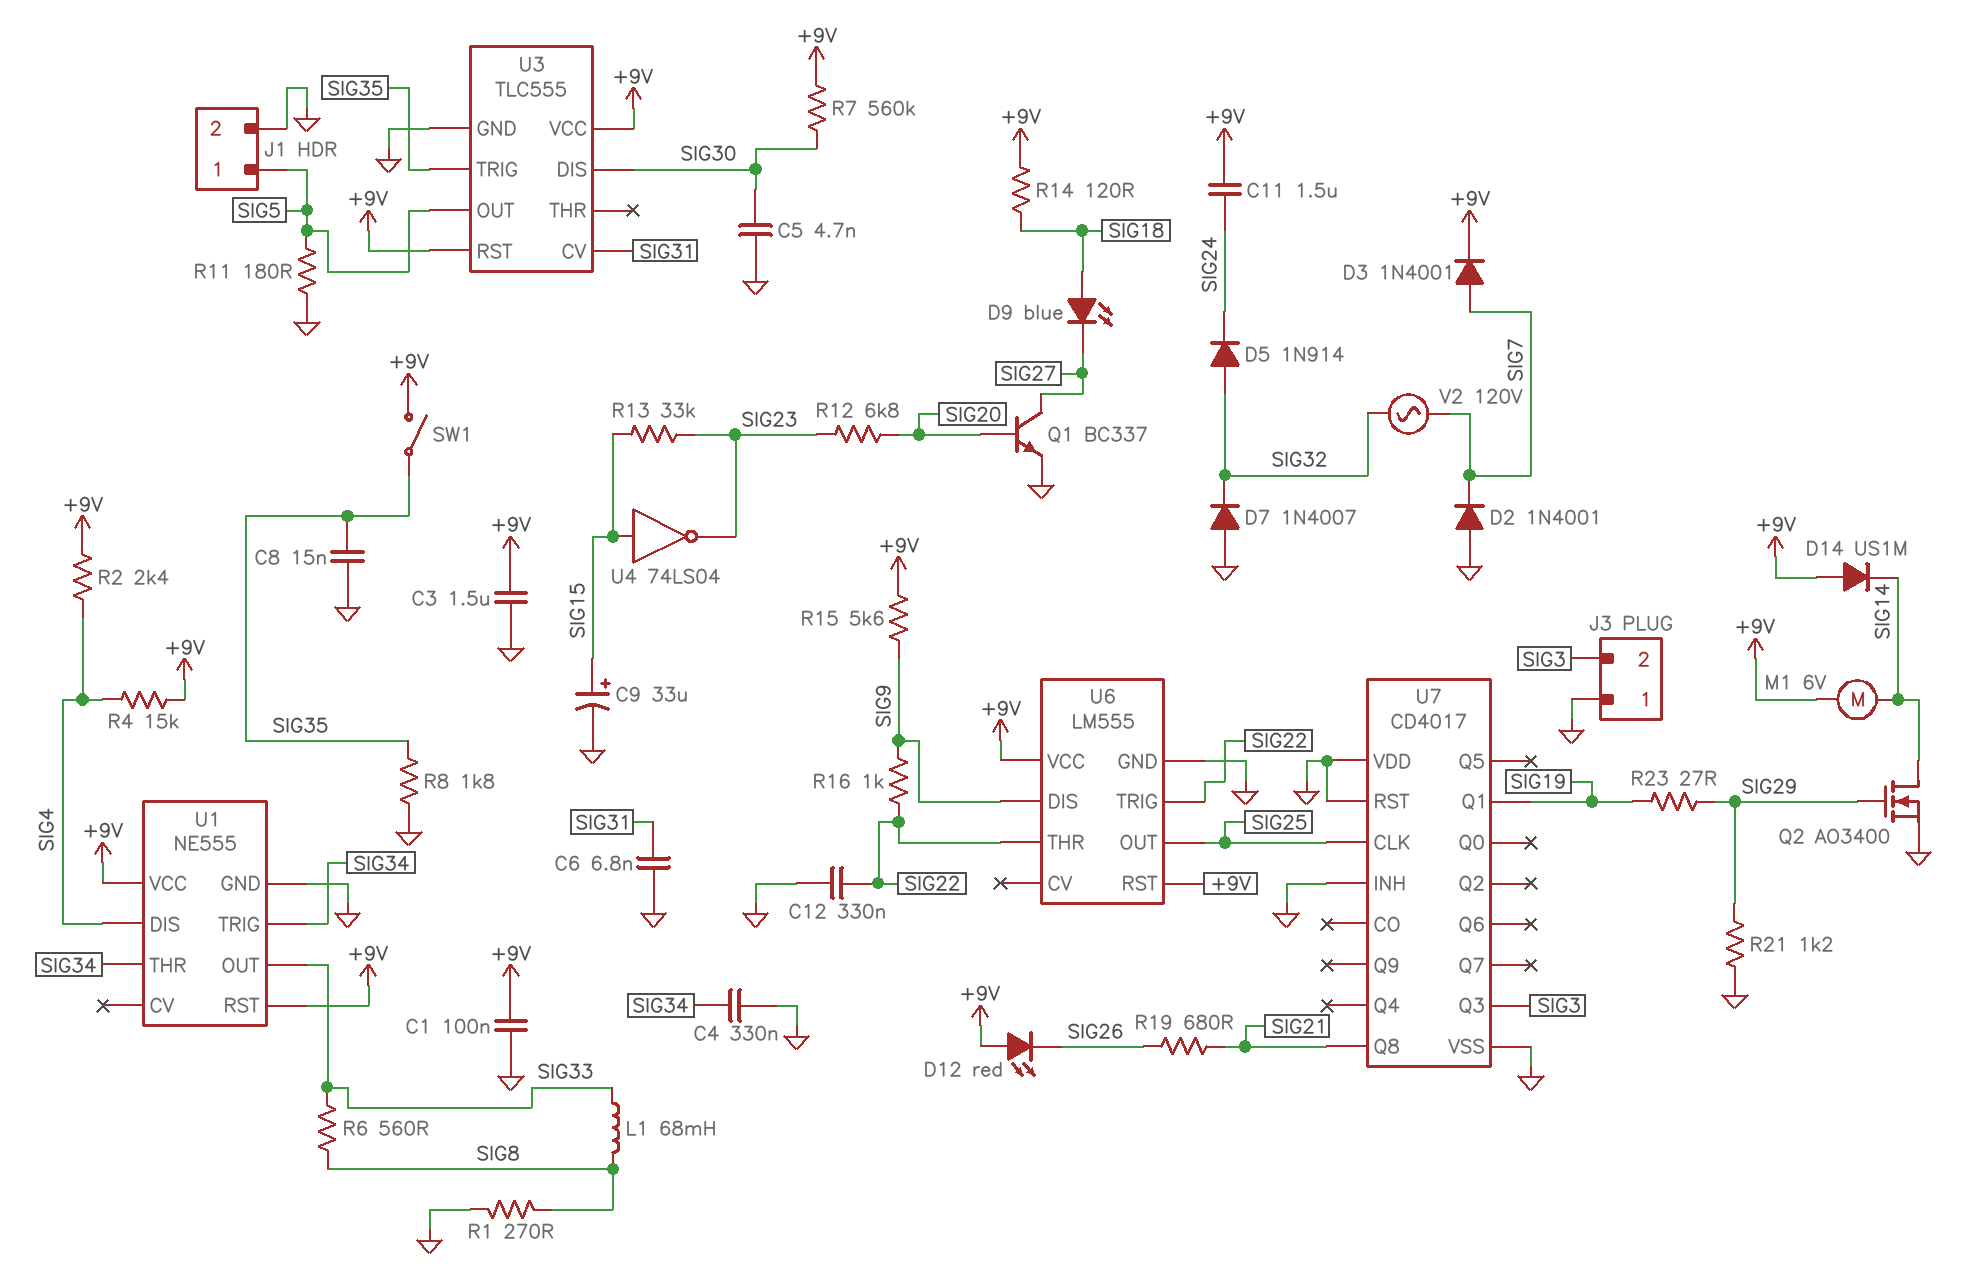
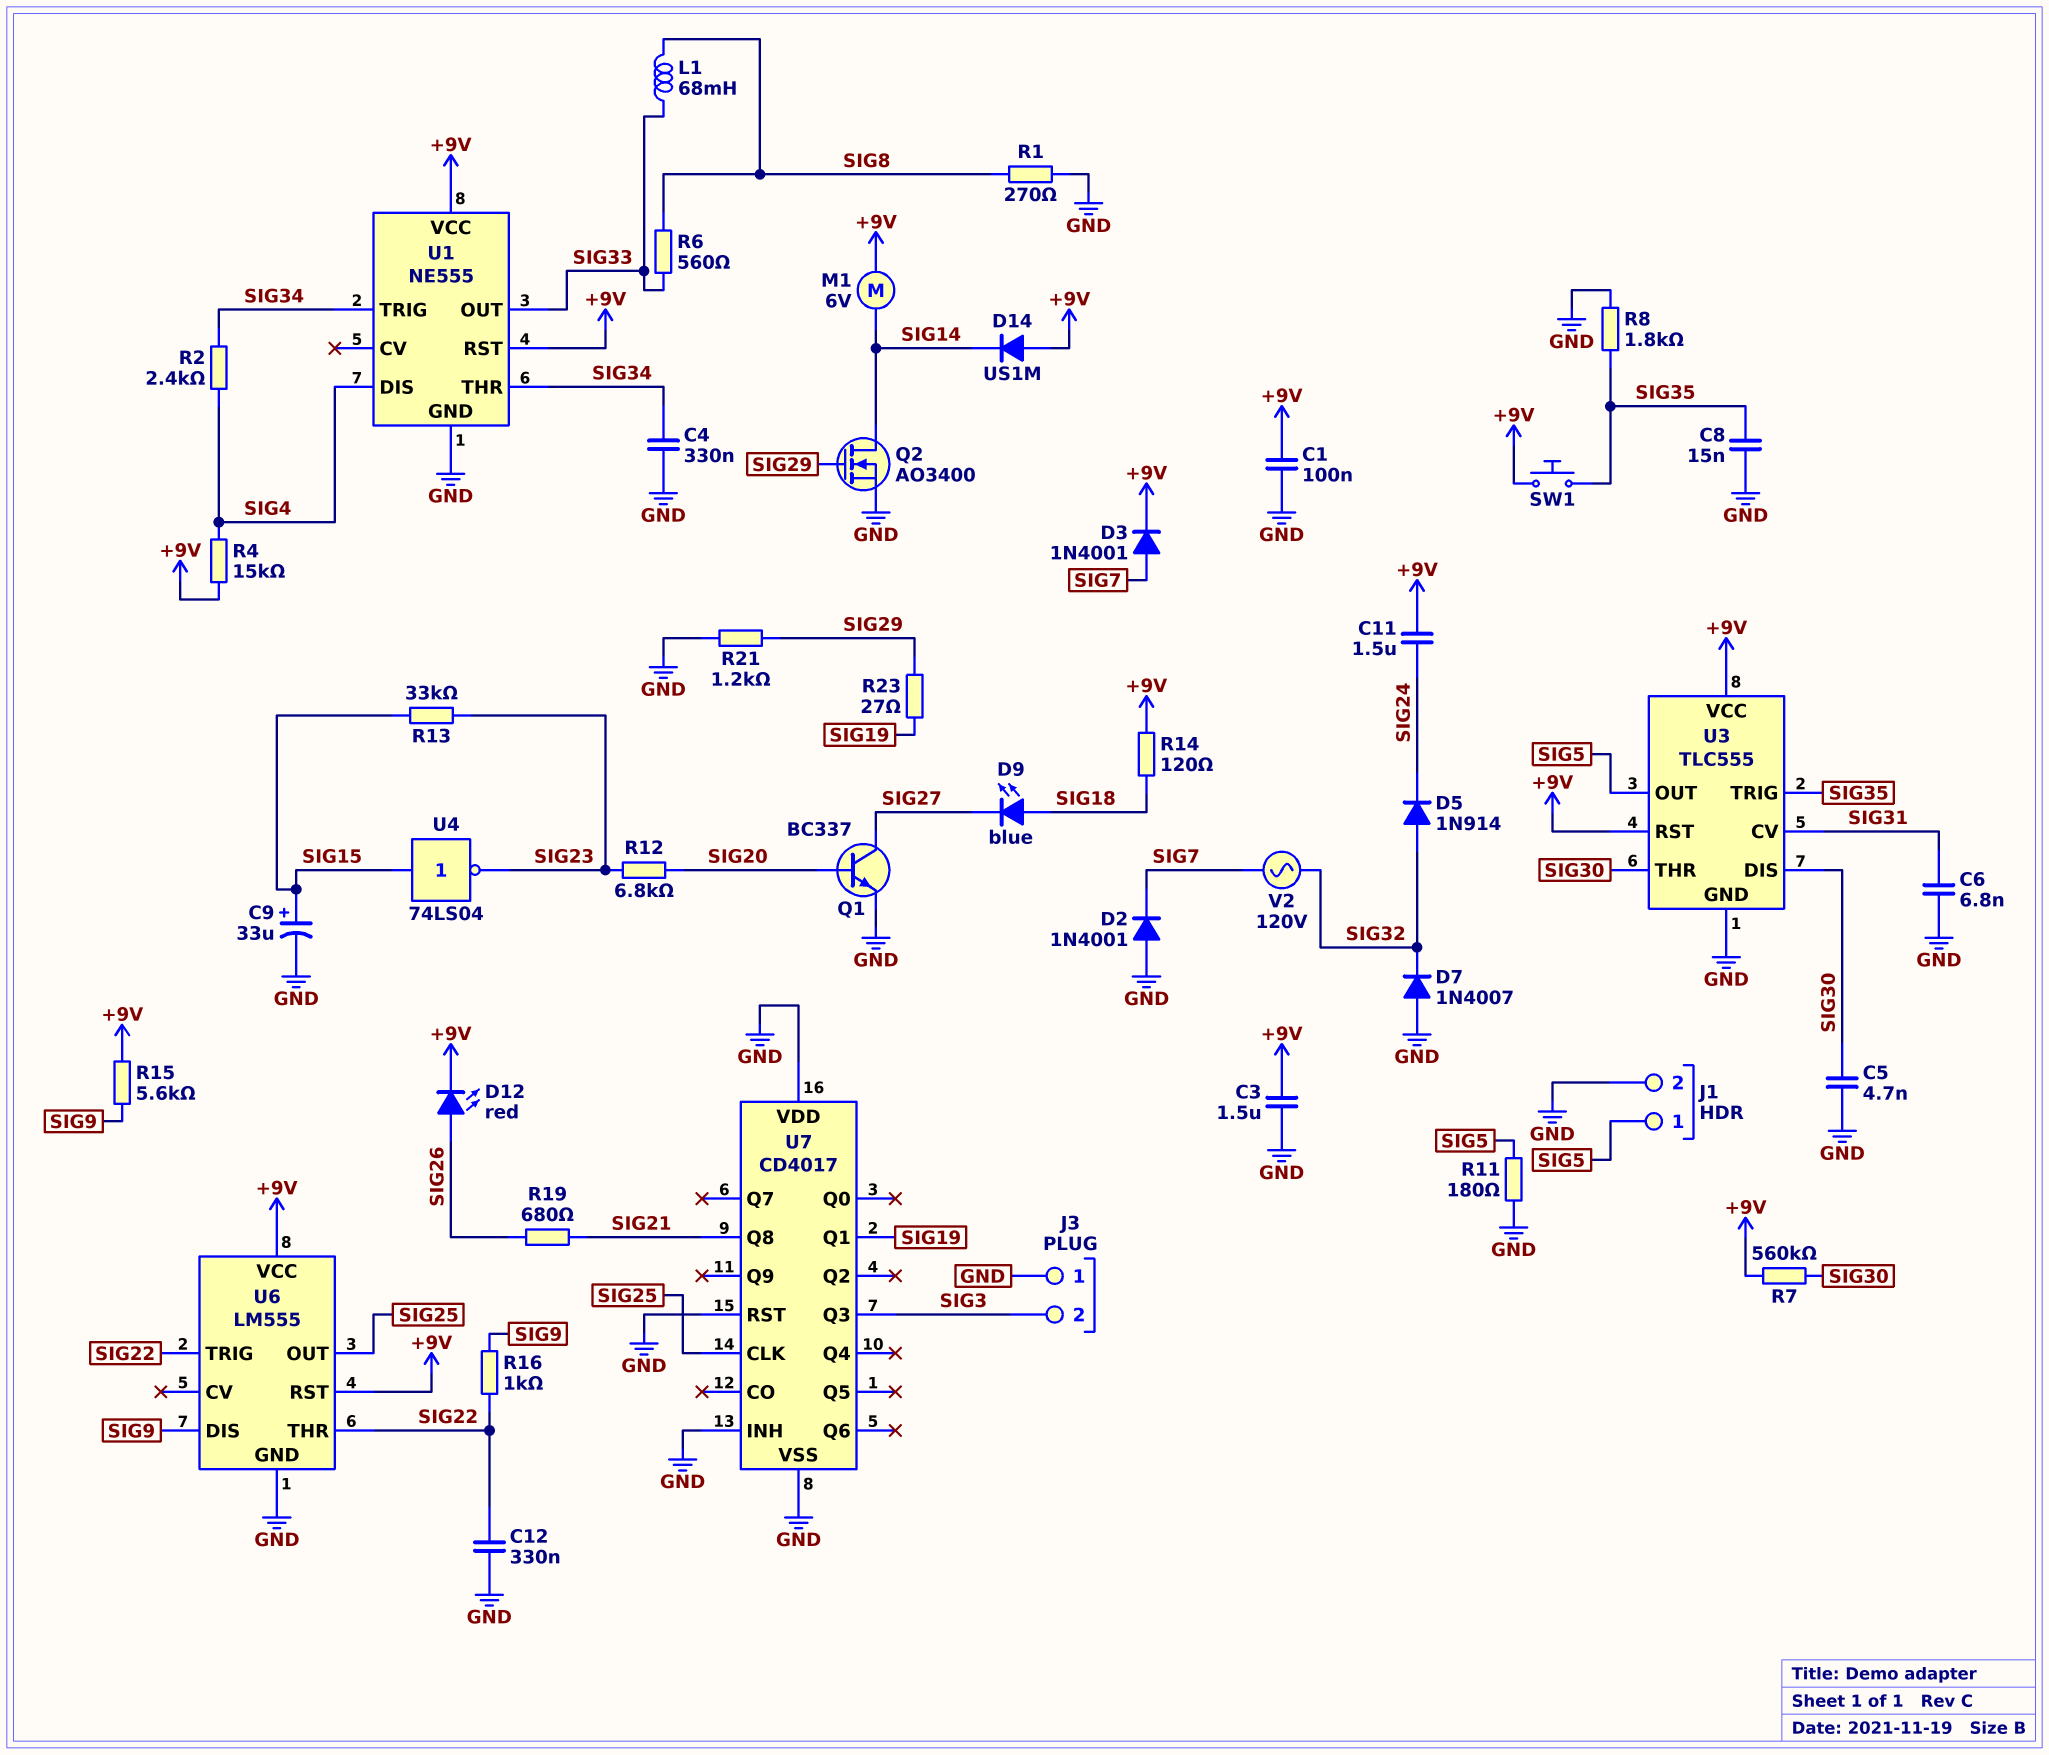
D12: LED red (A +9V, K SIG26) -> LED red (A SIG26, K +9V)
R2: 2.4k (+9V, SIG4) -> 2.4k (SIG4, SIG34)
SW1: switch (+9V, SIG35) -> button (+9V, SIG35)
U3 pin THR: none -> SIG30

